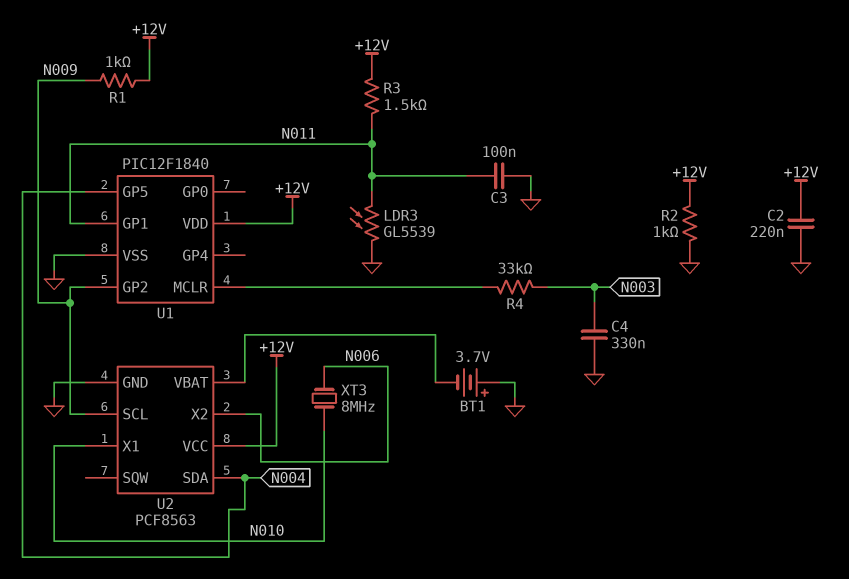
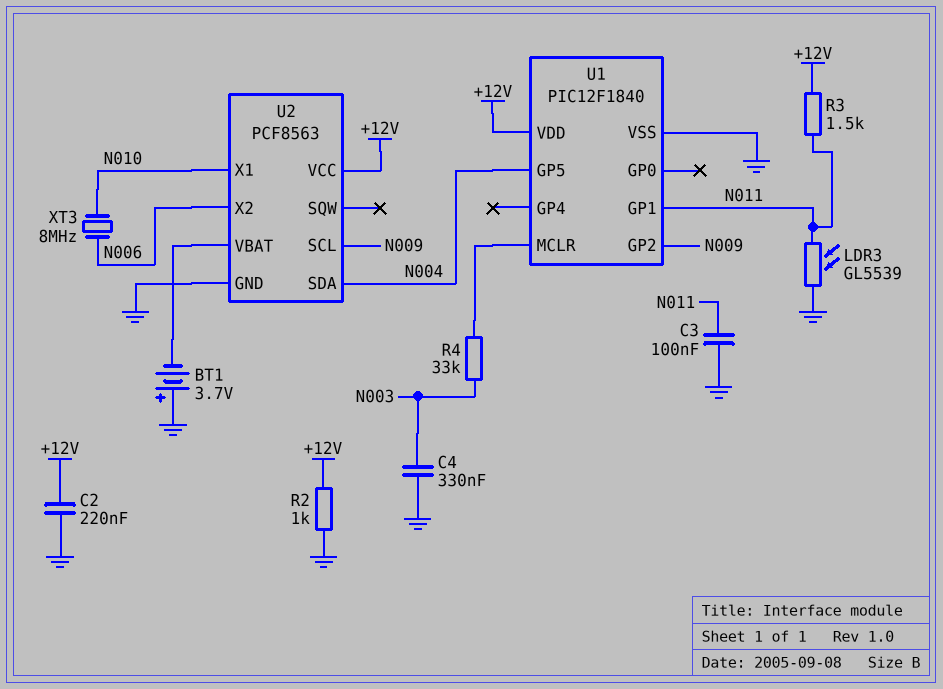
R1: 1k (+12V, N009) -> none

